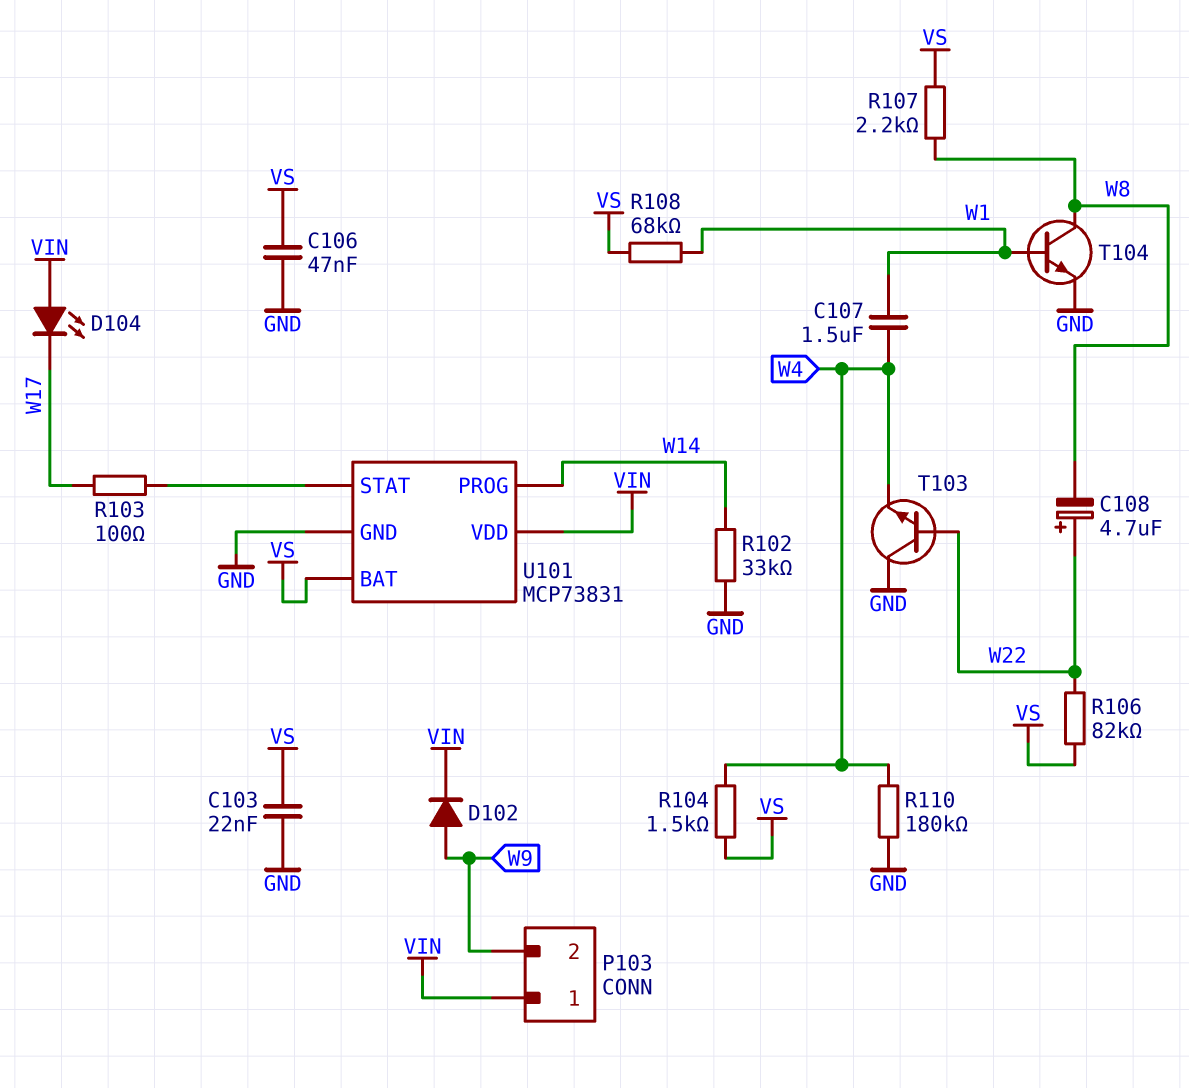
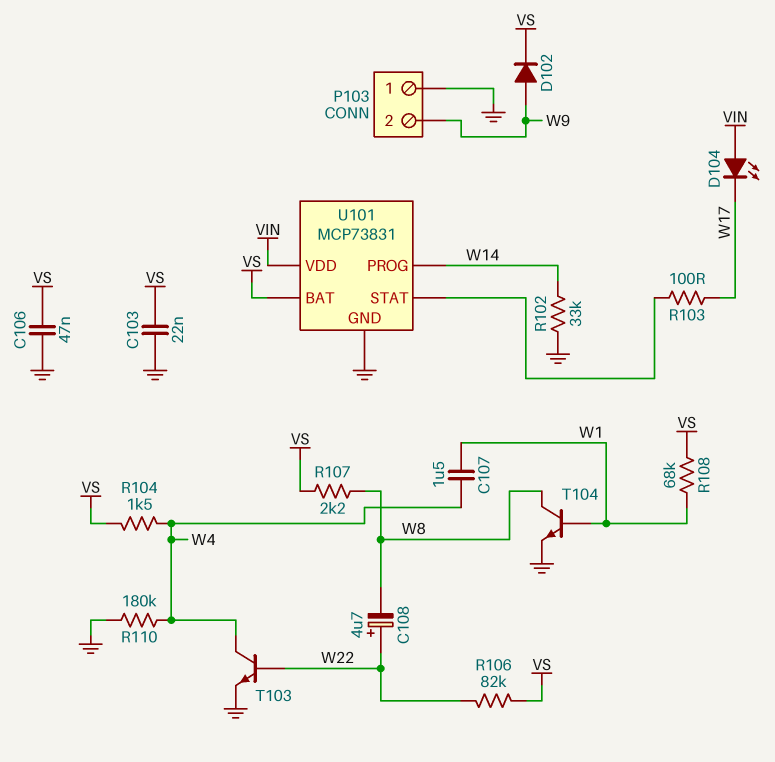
D102: diode (A W9, K VIN) -> diode (A W9, K VS)
P103 pin 1: VIN -> GND
T103: NPN (B W22, C GND, E W4) -> NPN (B W22, C W4, E GND)

